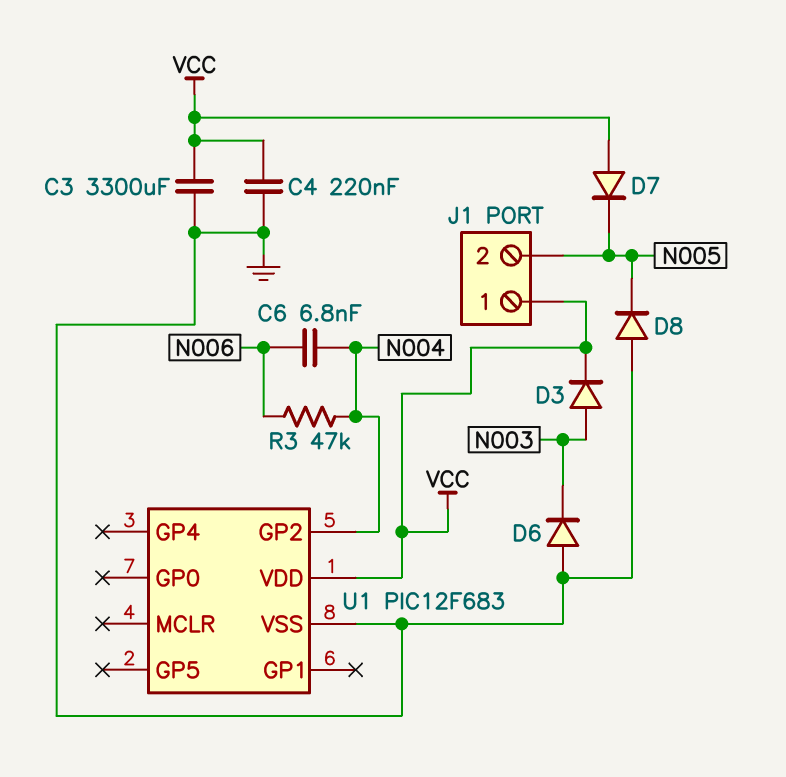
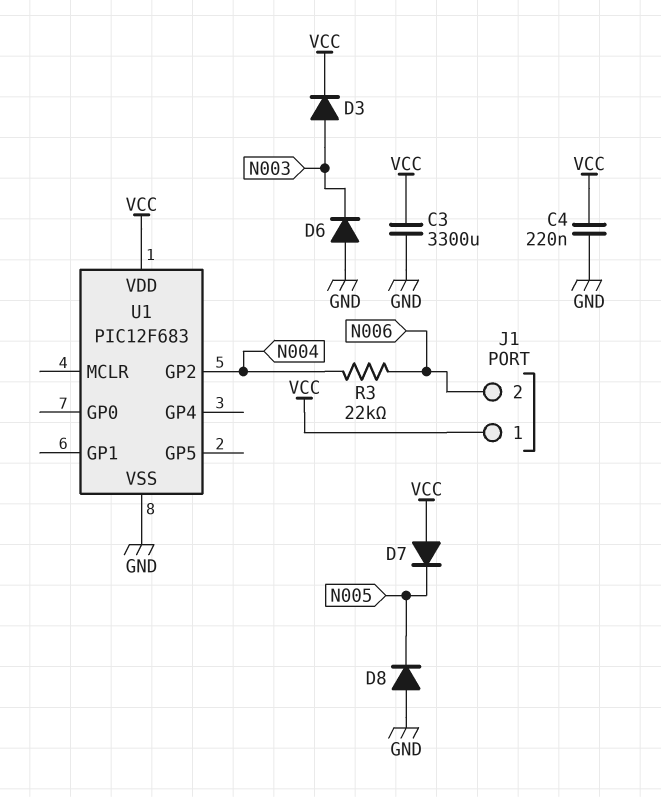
C6: 6.8nF (N004, N006) -> none
J1 pin 2: N005 -> N006
R3: 47k (N004, N006) -> 22k (N004, N006)

